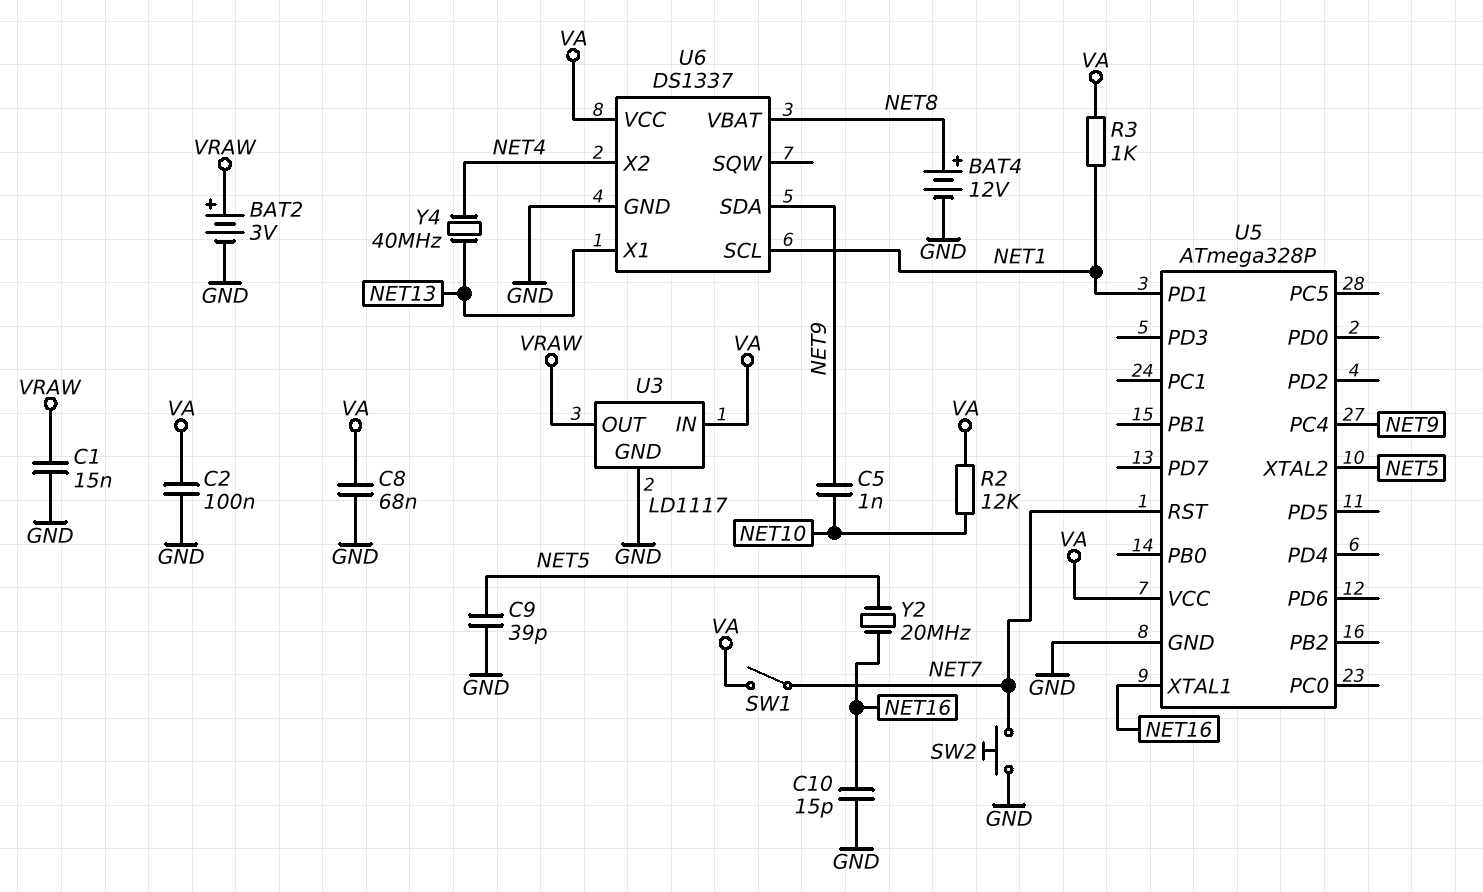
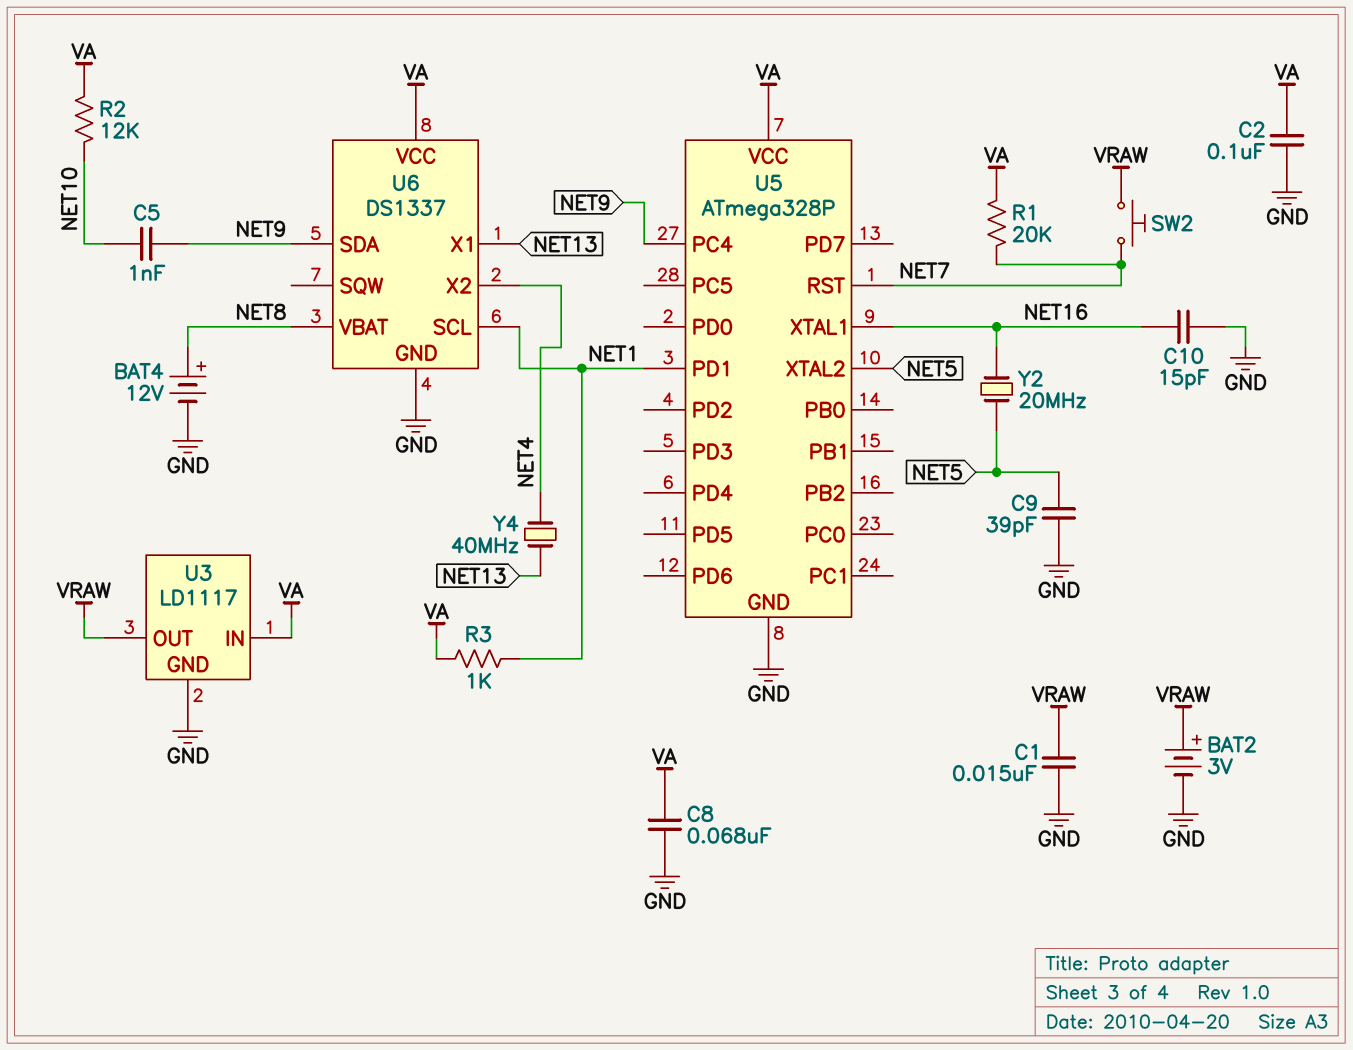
R1: none -> 20k (NET7, VA)
SW1: switch (NET7, VA) -> none
SW2: button (GND, NET7) -> button (NET7, VRAW)

